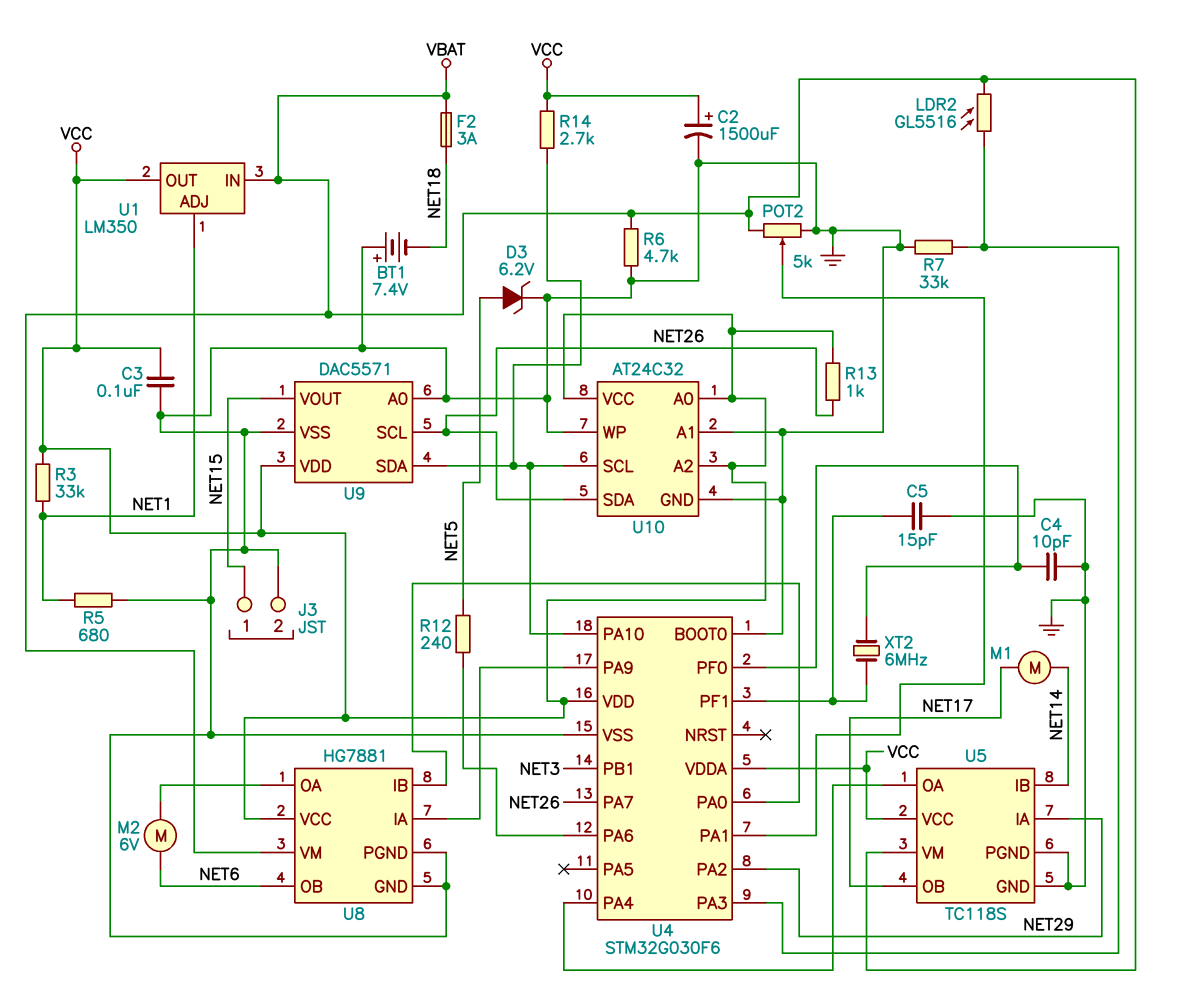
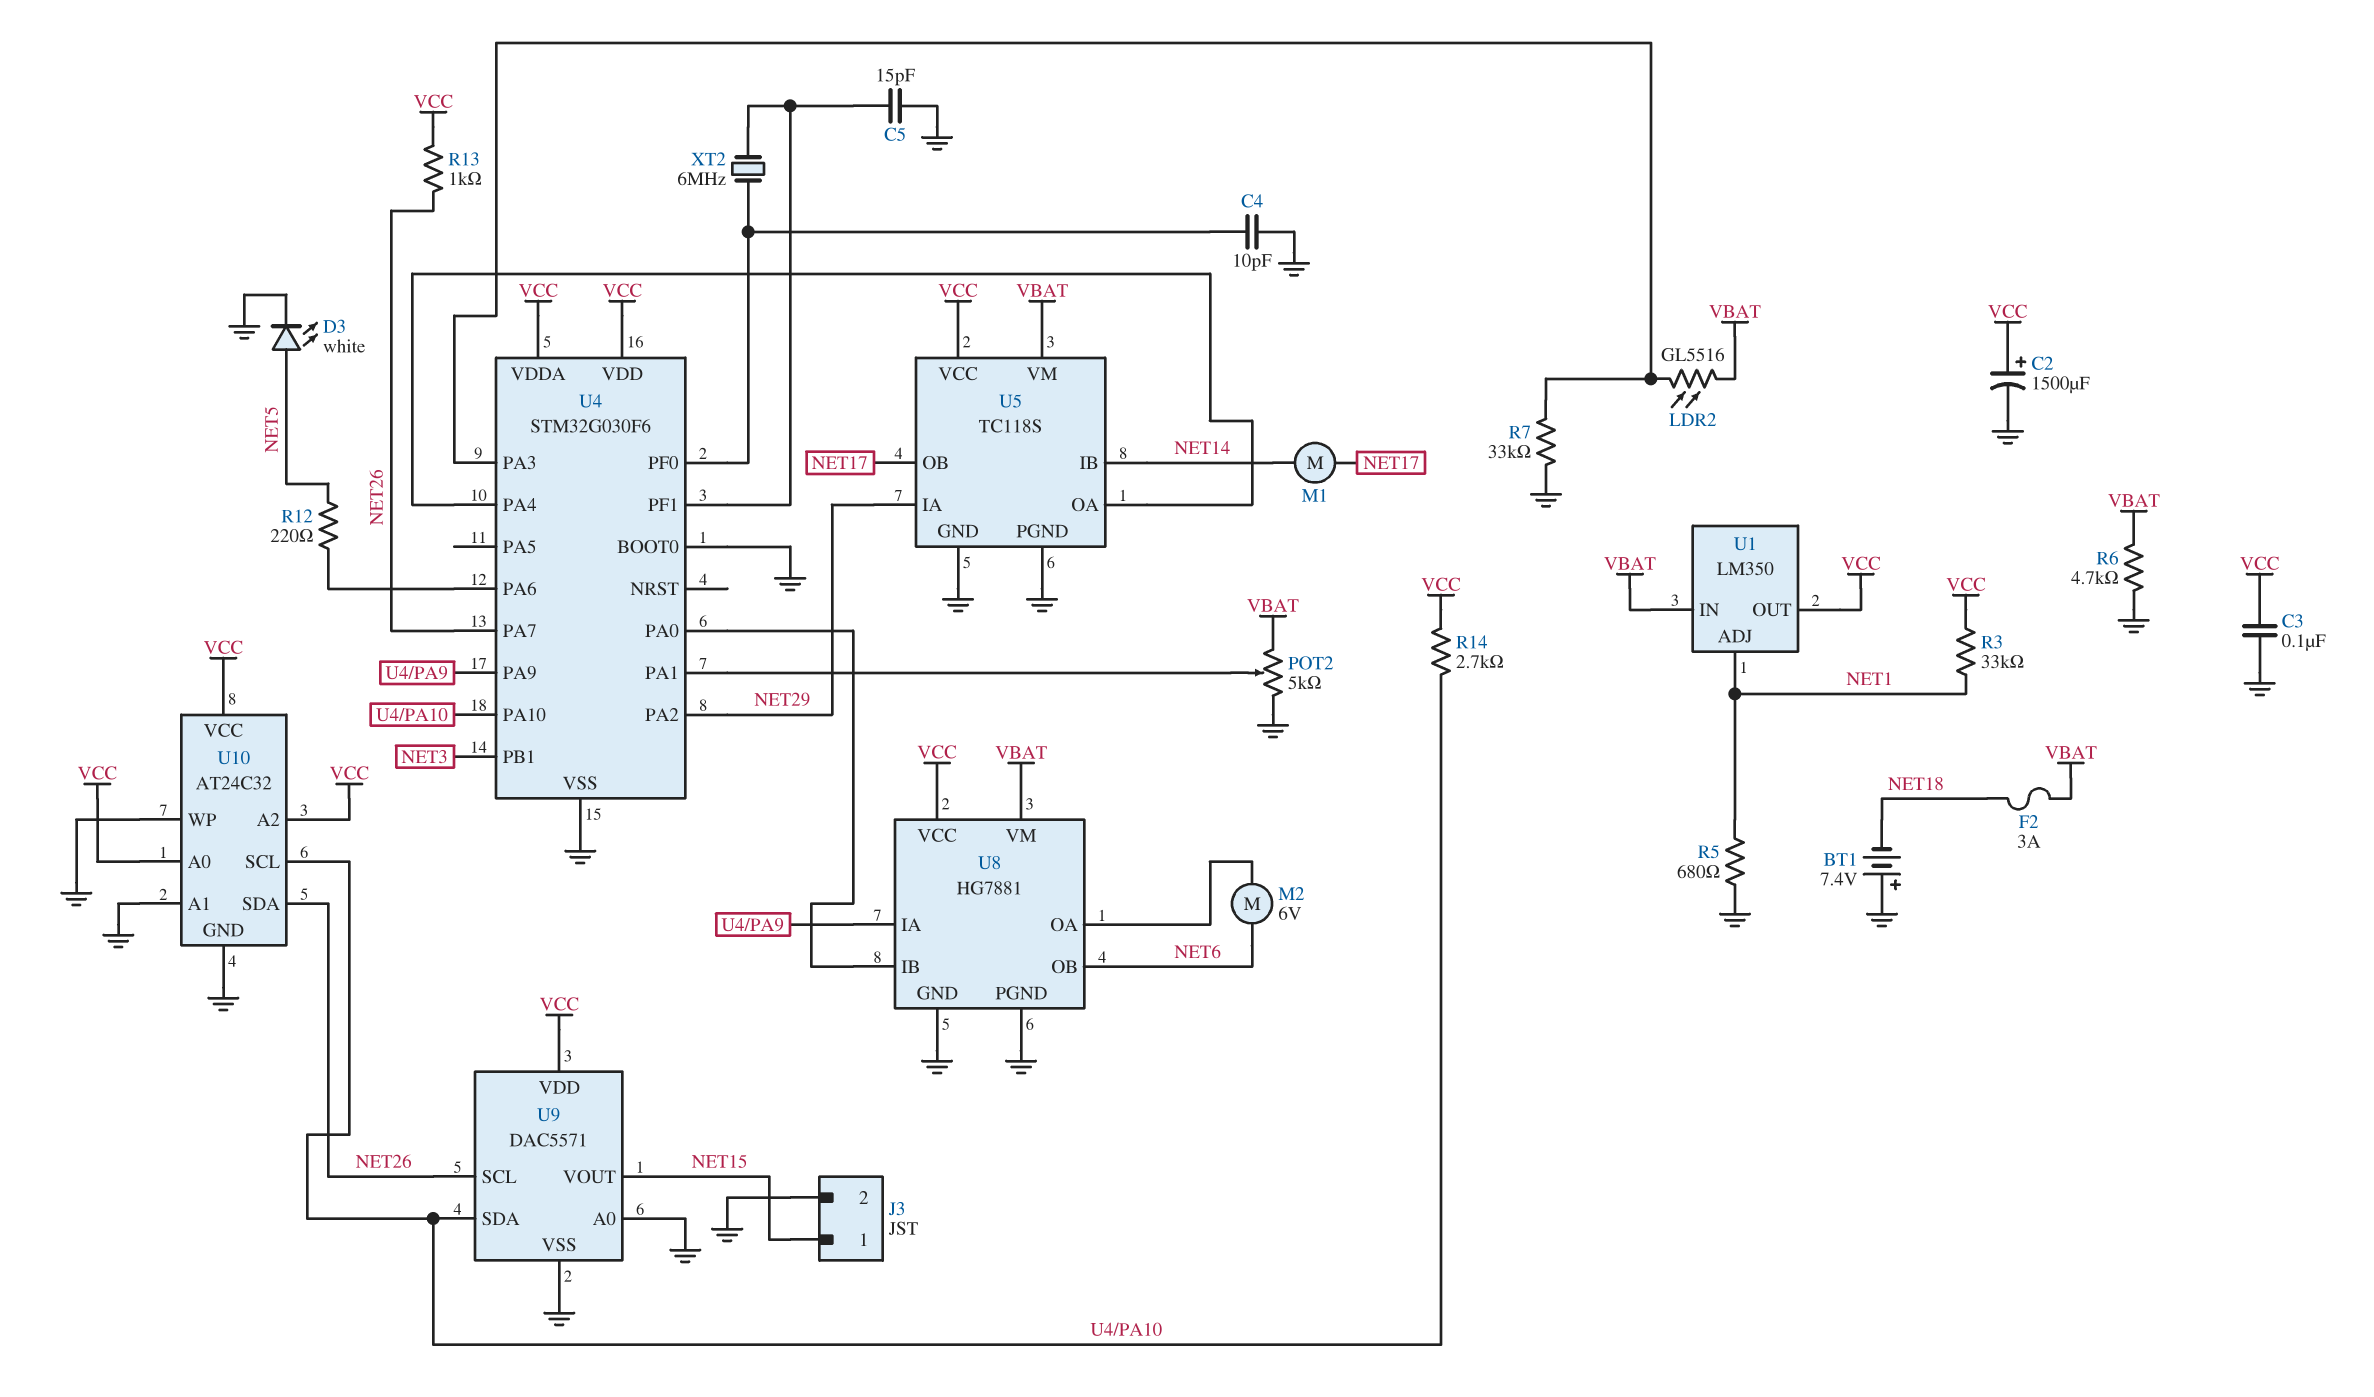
D3: zener 6.2V (A NET5, K GND) -> LED white (A NET5, K GND)
R12: 240 (NET5, U4/PA6) -> 220 (NET5, U4/PA6)

